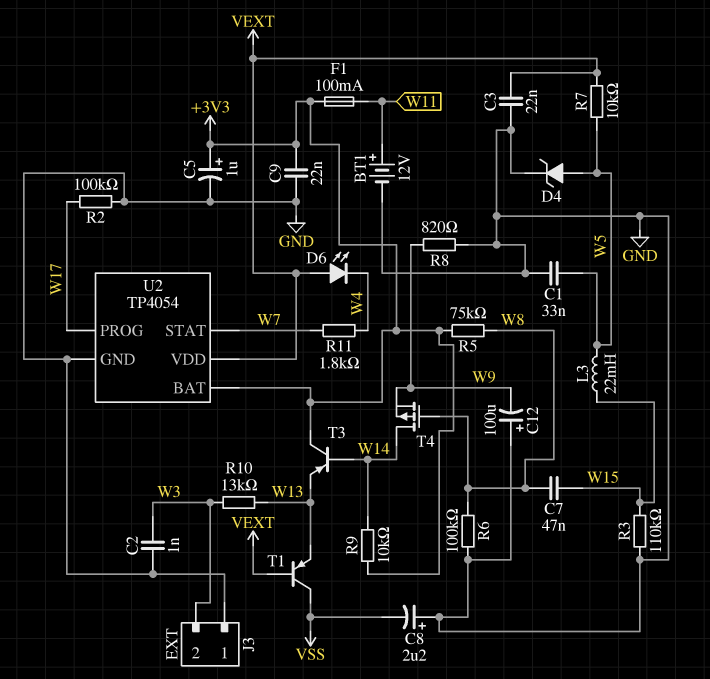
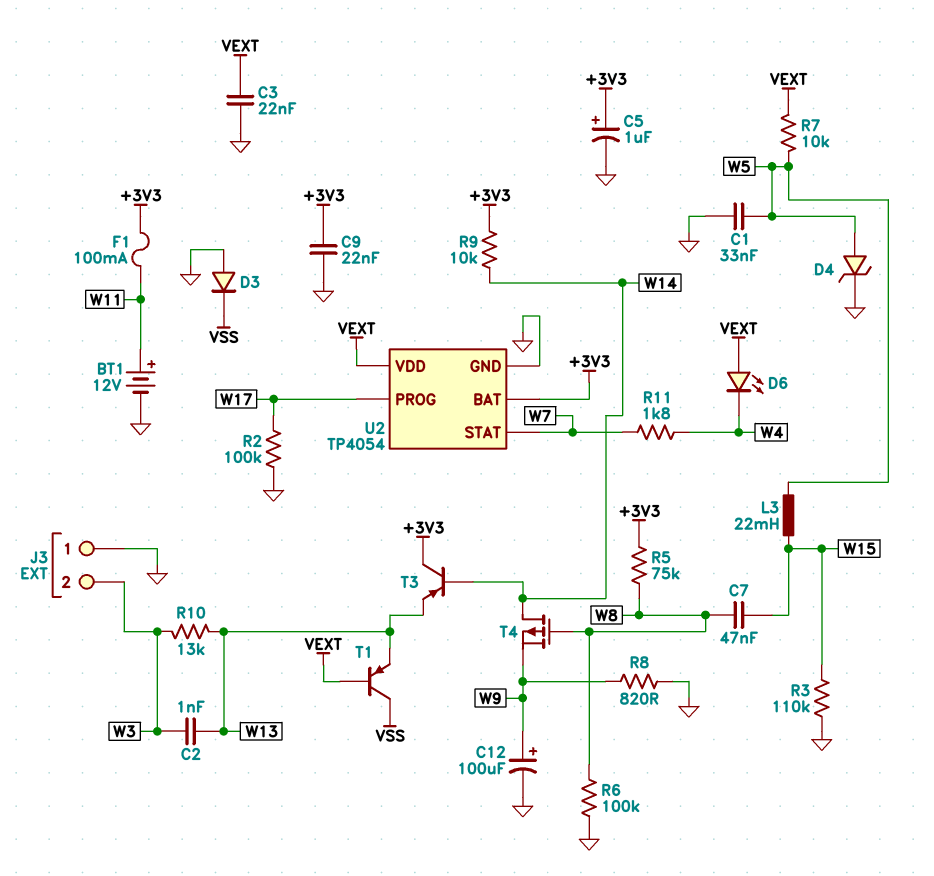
C2: 1nF (GND, W3) -> 1nF (W3, W13)
C8: 2.2uF (plus GND, minus VSS) -> none
C12: 100uF (plus GND, minus W9) -> 100uF (plus W9, minus GND)
D3: none -> diode (A GND, K VSS)

